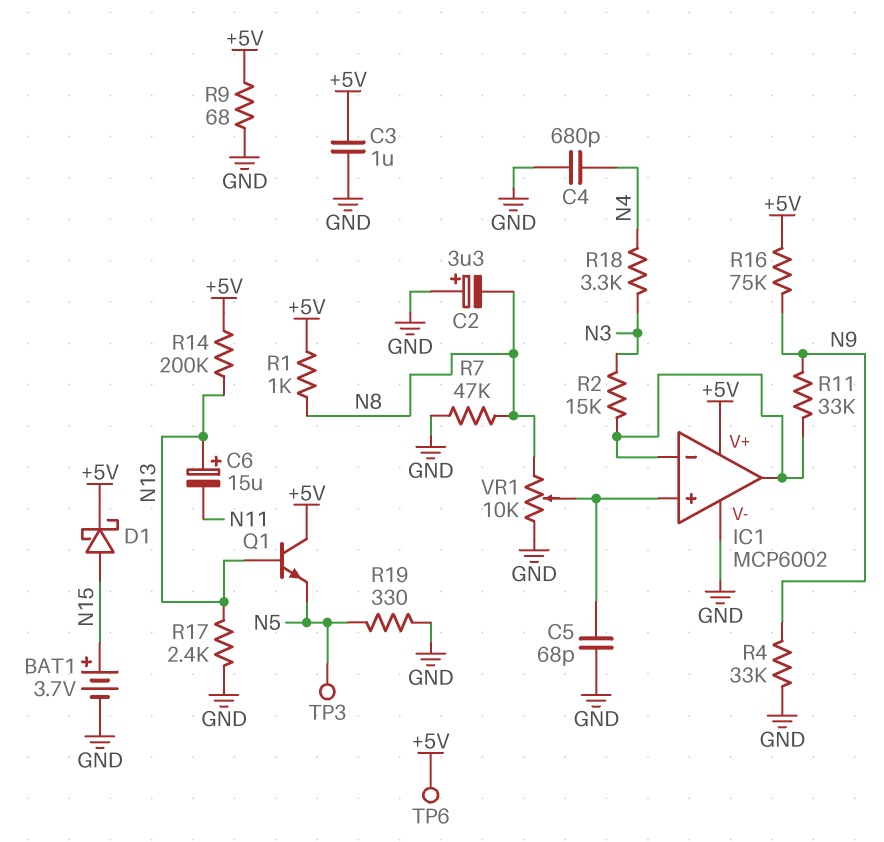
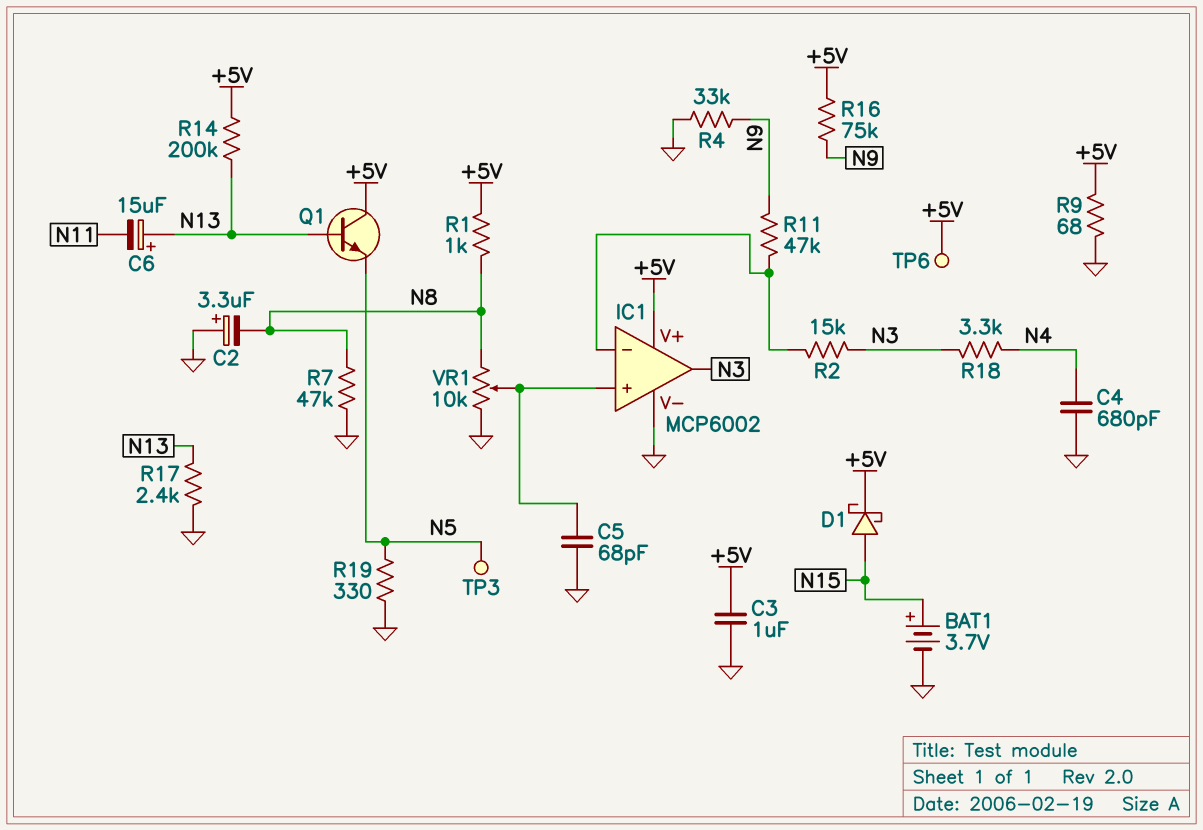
IC1 pin out: IC1/in- -> N3
R11: 33k (IC1/in-, N9) -> 47k (IC1/in-, N9)

